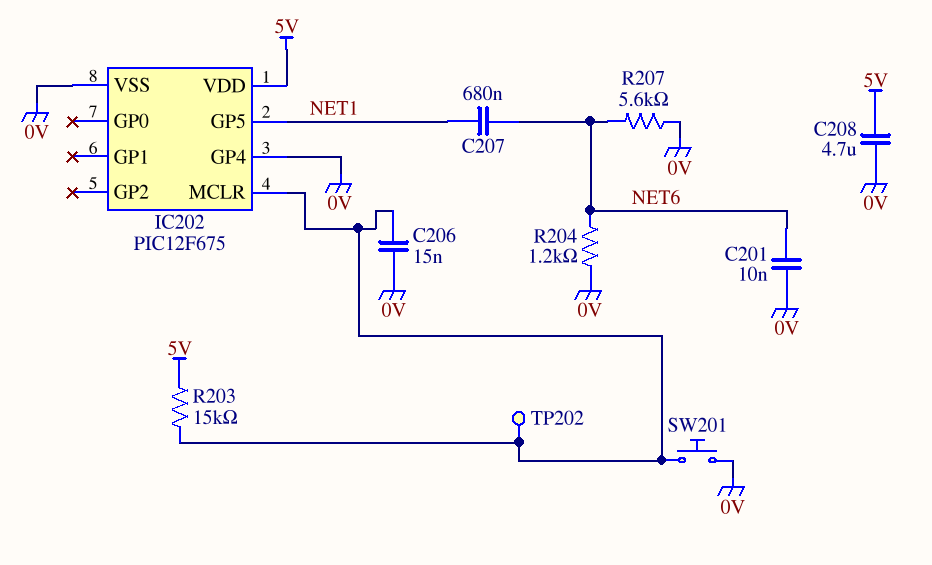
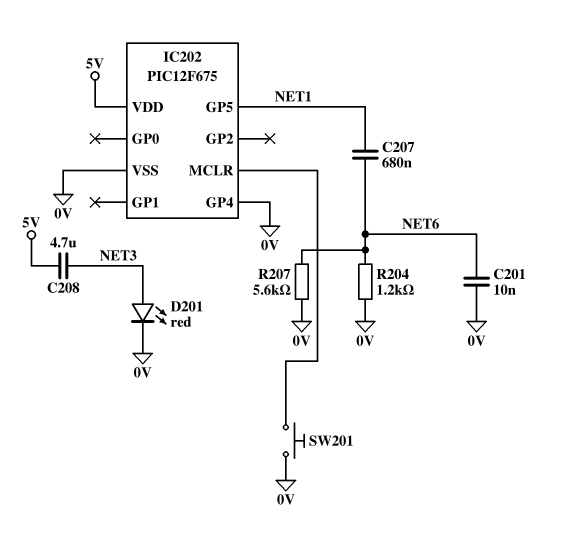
C206: 15nF (0V, IC202/MCLR) -> none
C208: 4.7uF (0V, 5V) -> 4.7uF (5V, NET3)
D201: none -> LED red (A NET3, K 0V)
R203: 15k (5V, IC202/MCLR) -> none
TP202: test point (IC202/MCLR) -> none

